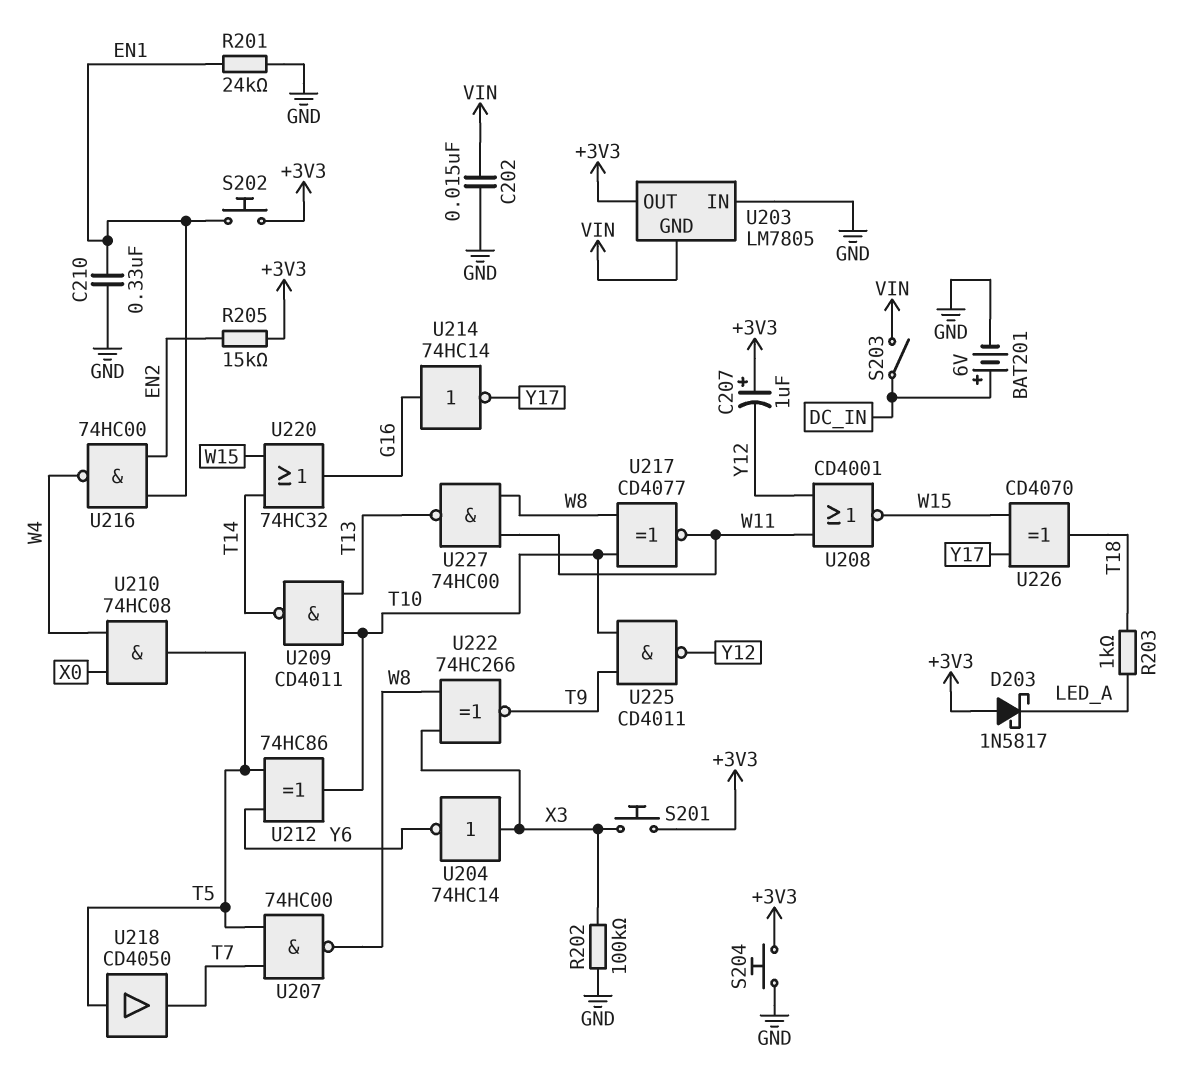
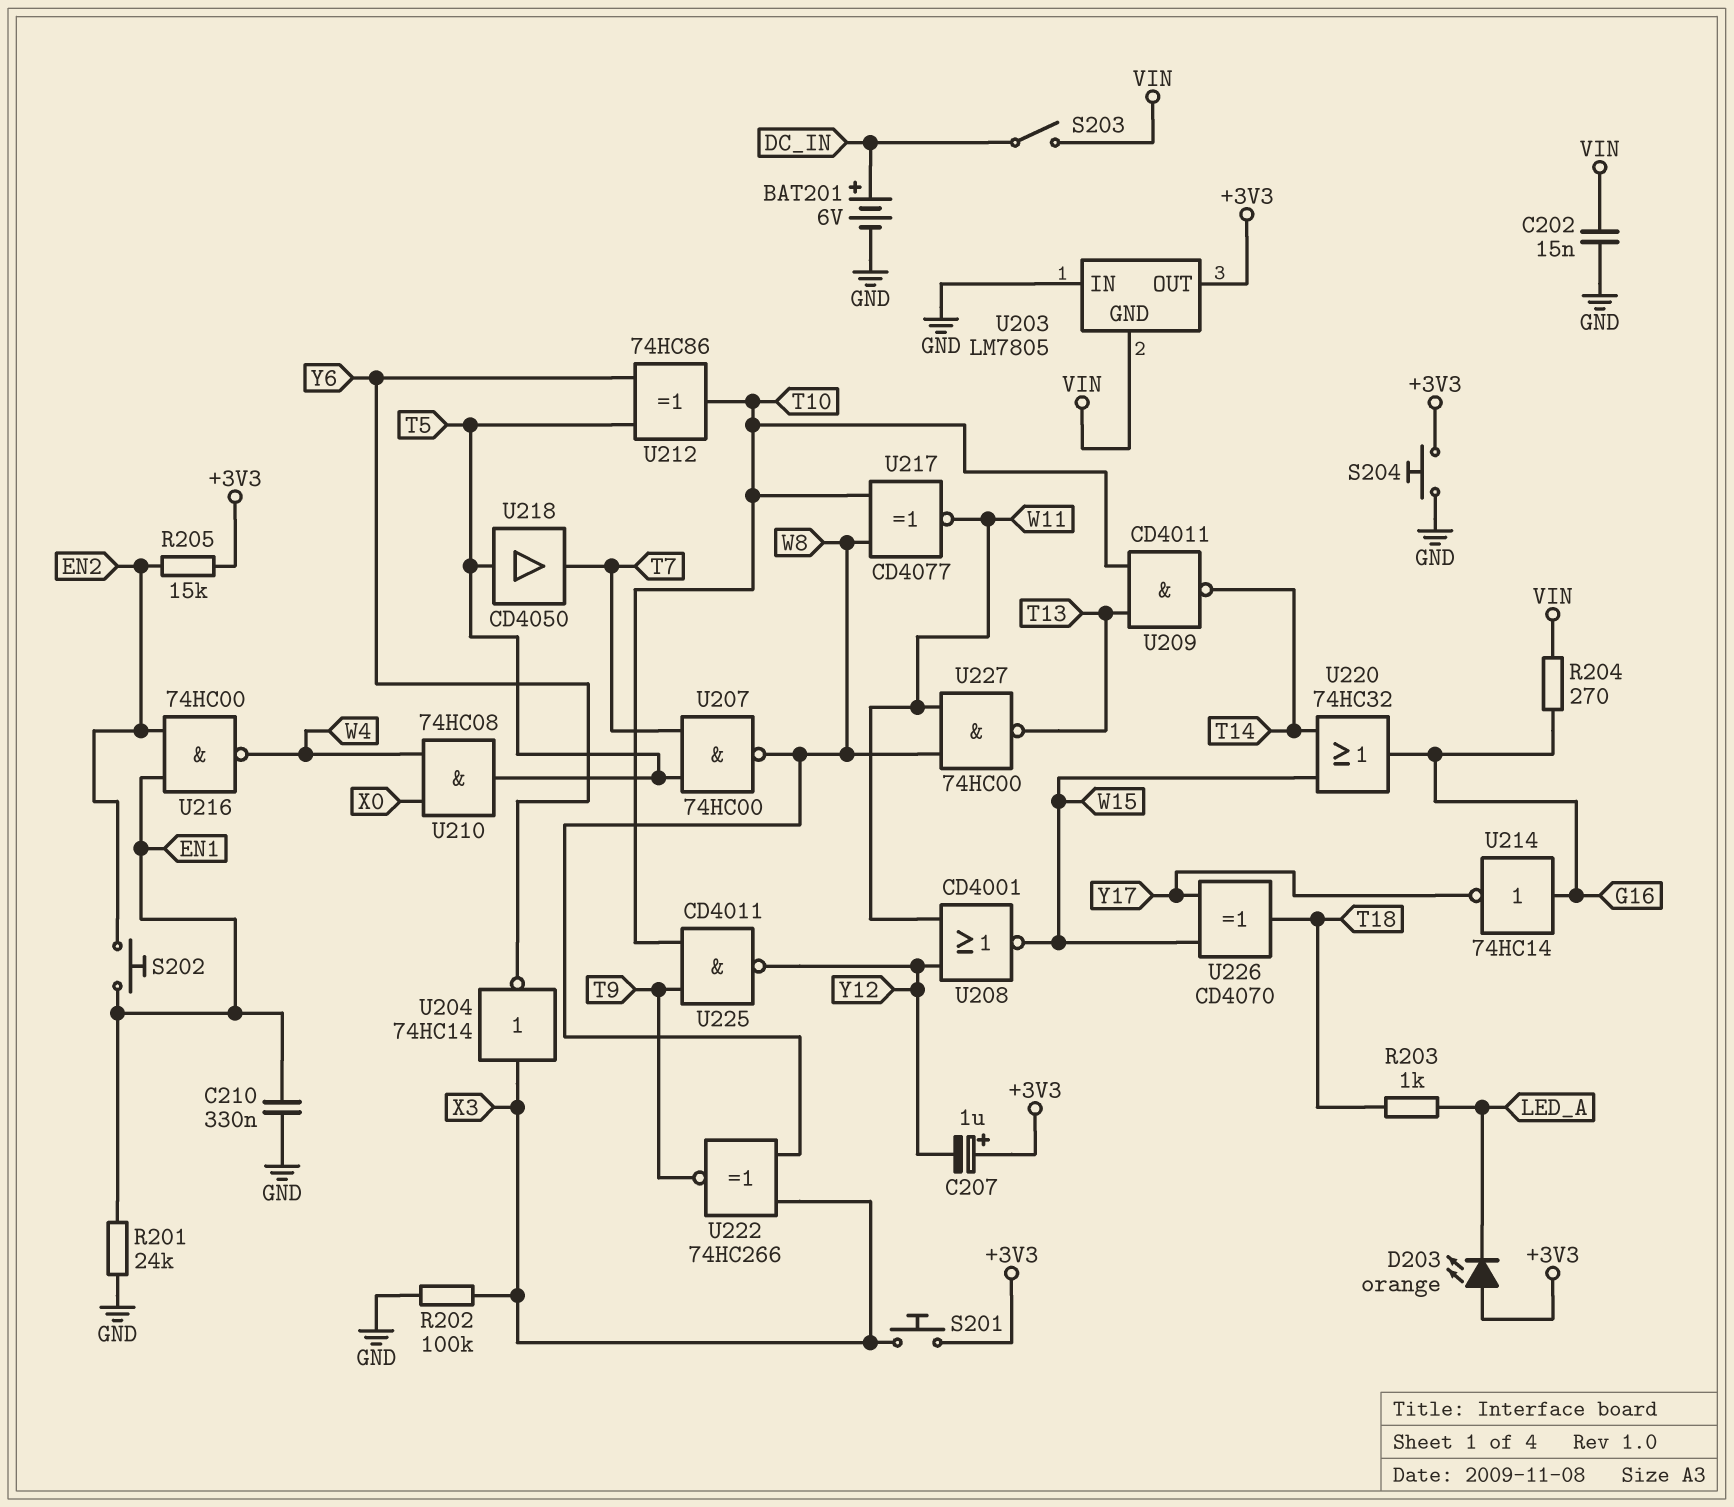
D203: schottky 1N5817 (A +3V3, K LED_A) -> LED orange (A +3V3, K LED_A)
R204: none -> 270 (G16, VIN)
S202: button (+3V3, EN1) -> button (EN1, EN2)

